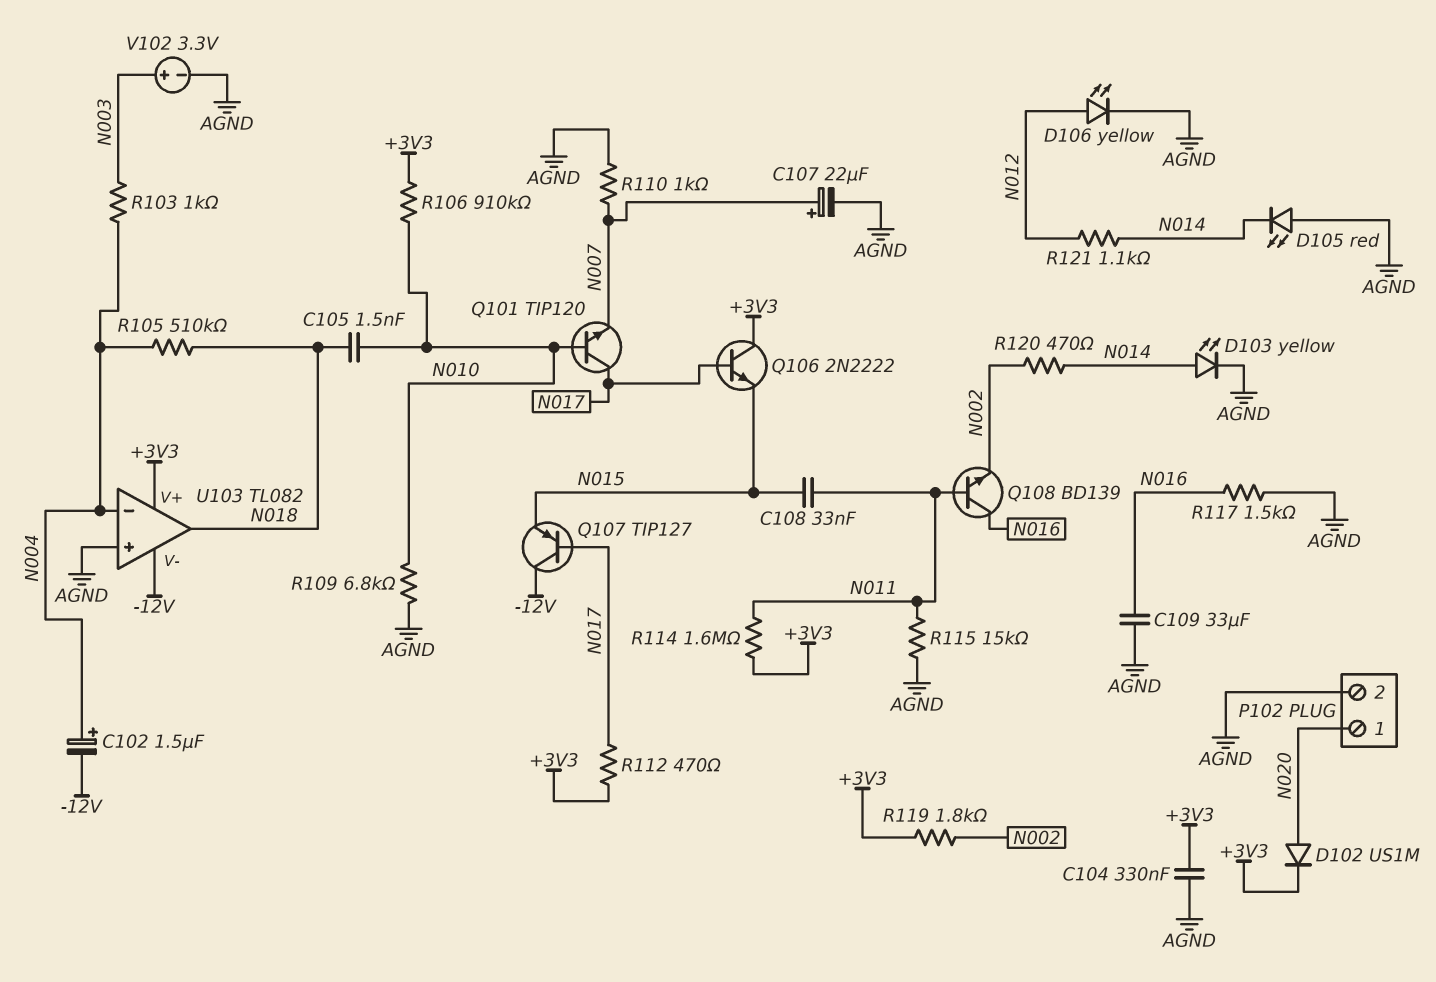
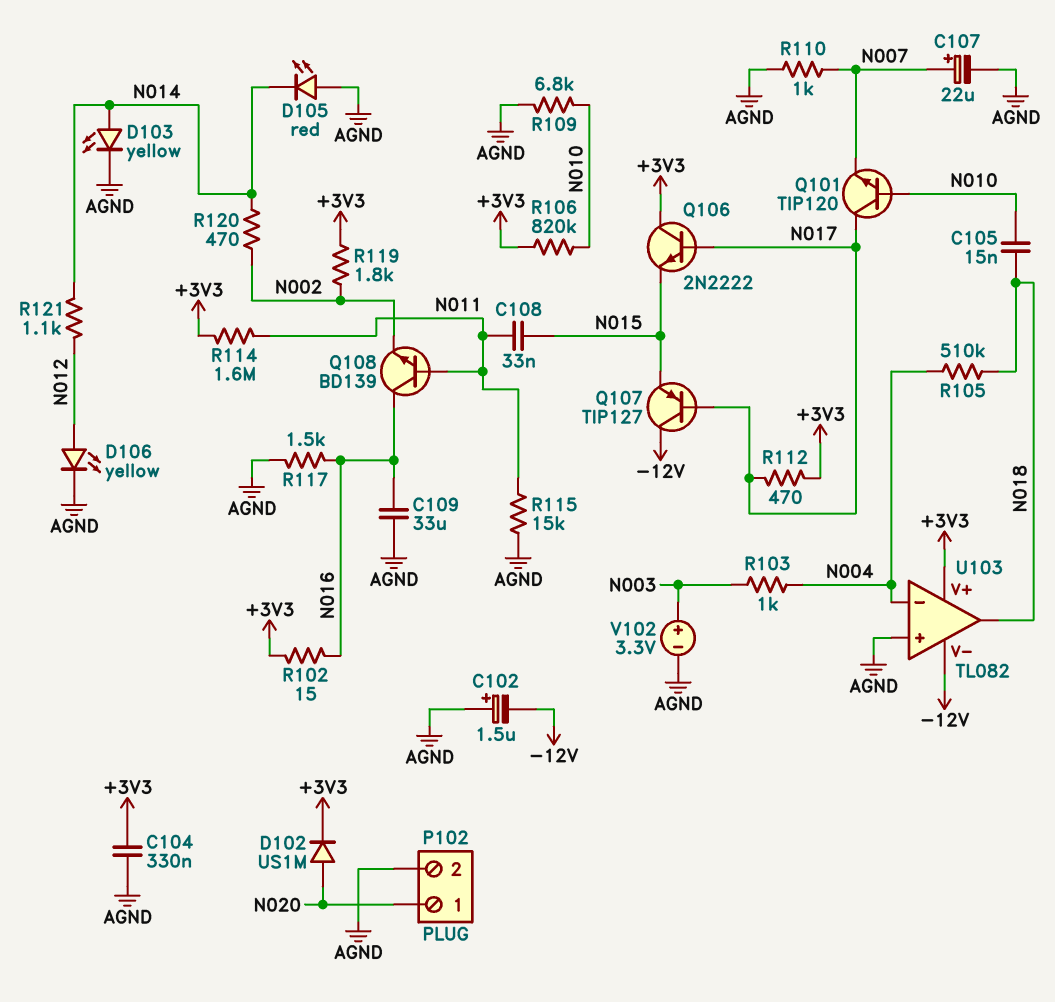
C102: 1.5uF (plus N004, minus -12V) -> 1.5uF (plus AGND, minus -12V)
C105: 1.5nF (N010, N018) -> 15nF (N010, N018)
R102: none -> 15 (+3V3, N016)
R106: 910k (+3V3, N010) -> 820k (+3V3, N010)

